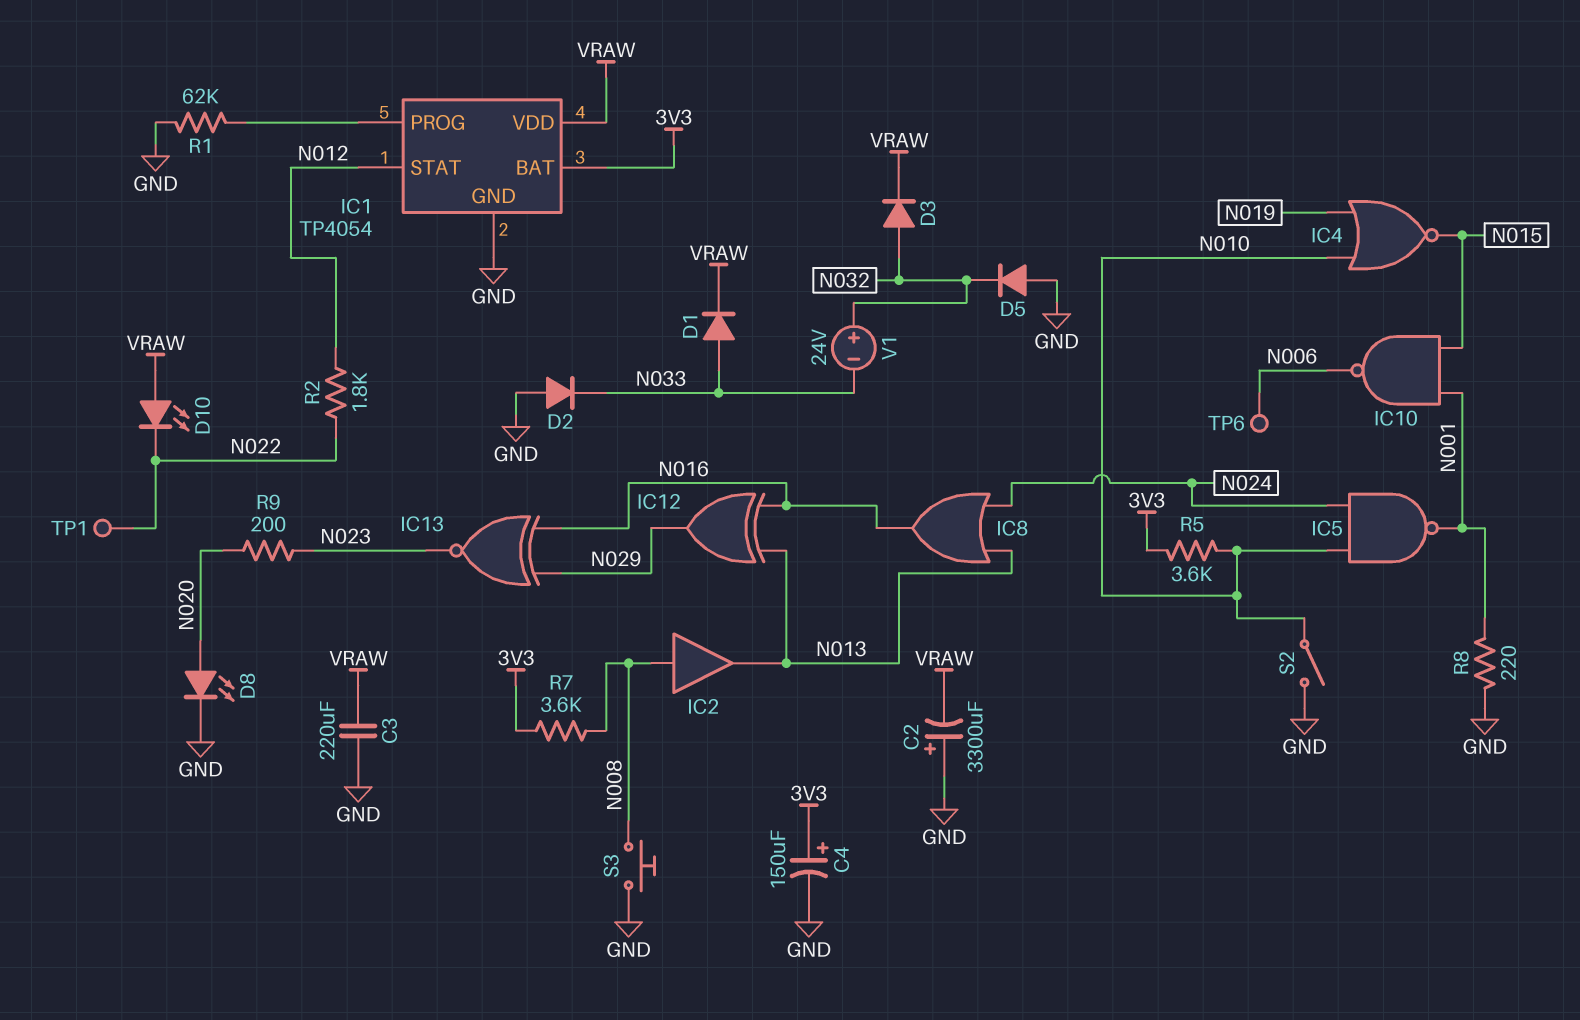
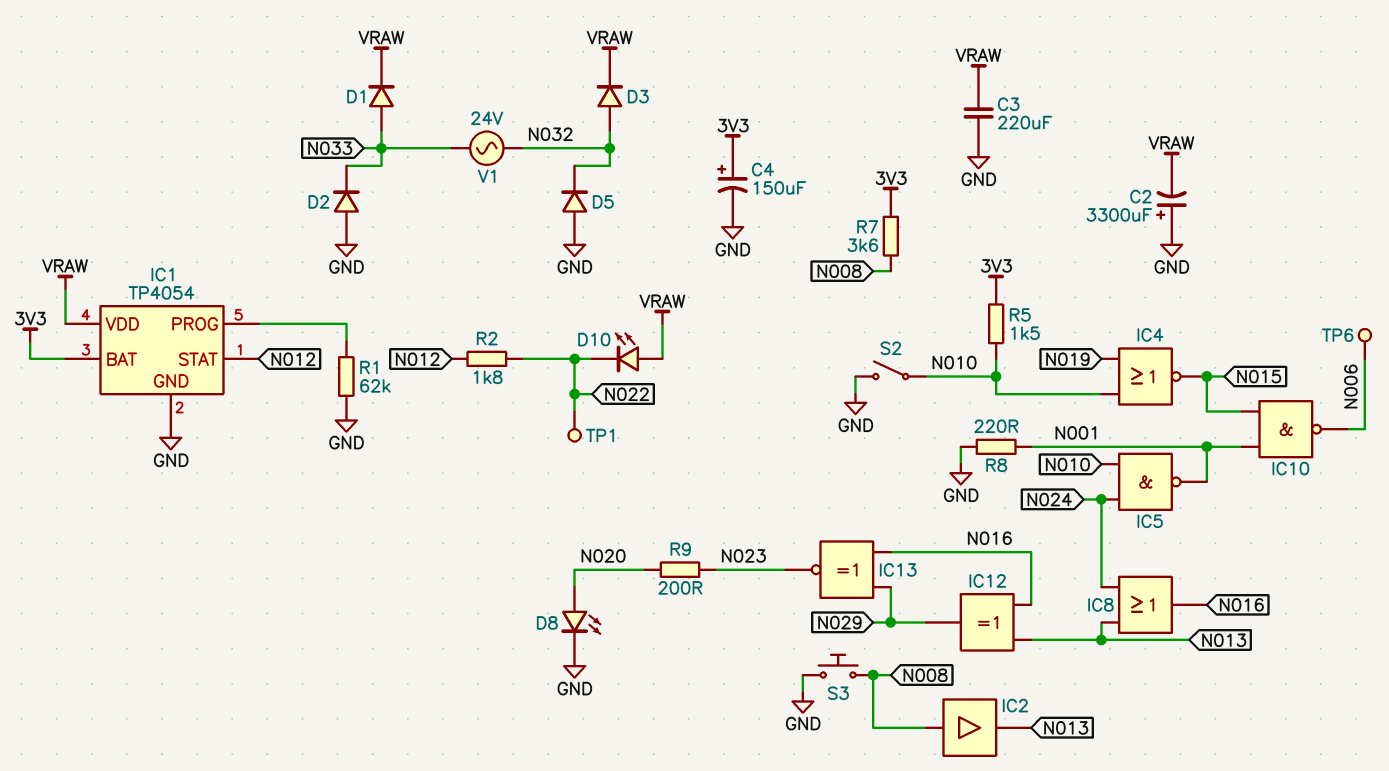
R5: 3.6k (3V3, N010) -> 1.5k (3V3, N010)
V1: 24V (plus N032, minus N033) -> AC 24V (N032, N033)

